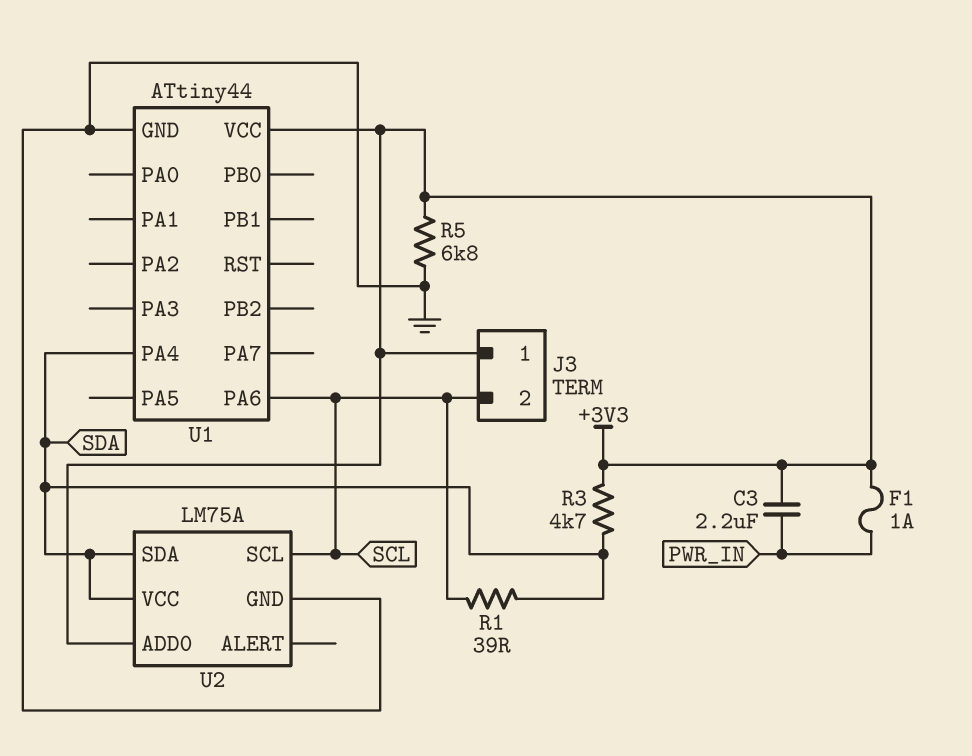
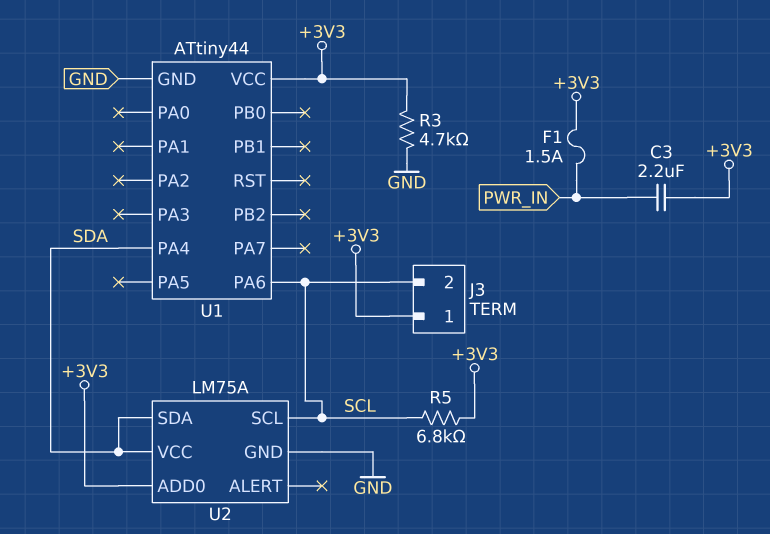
F1: 1A (+3V3, PWR_IN) -> 1.5A (+3V3, PWR_IN)
R1: 39 (SCL, SDA) -> none
R3: 4.7k (+3V3, SDA) -> 4.7k (+3V3, GND)
R5: 6.8k (+3V3, GND) -> 6.8k (+3V3, SCL)

